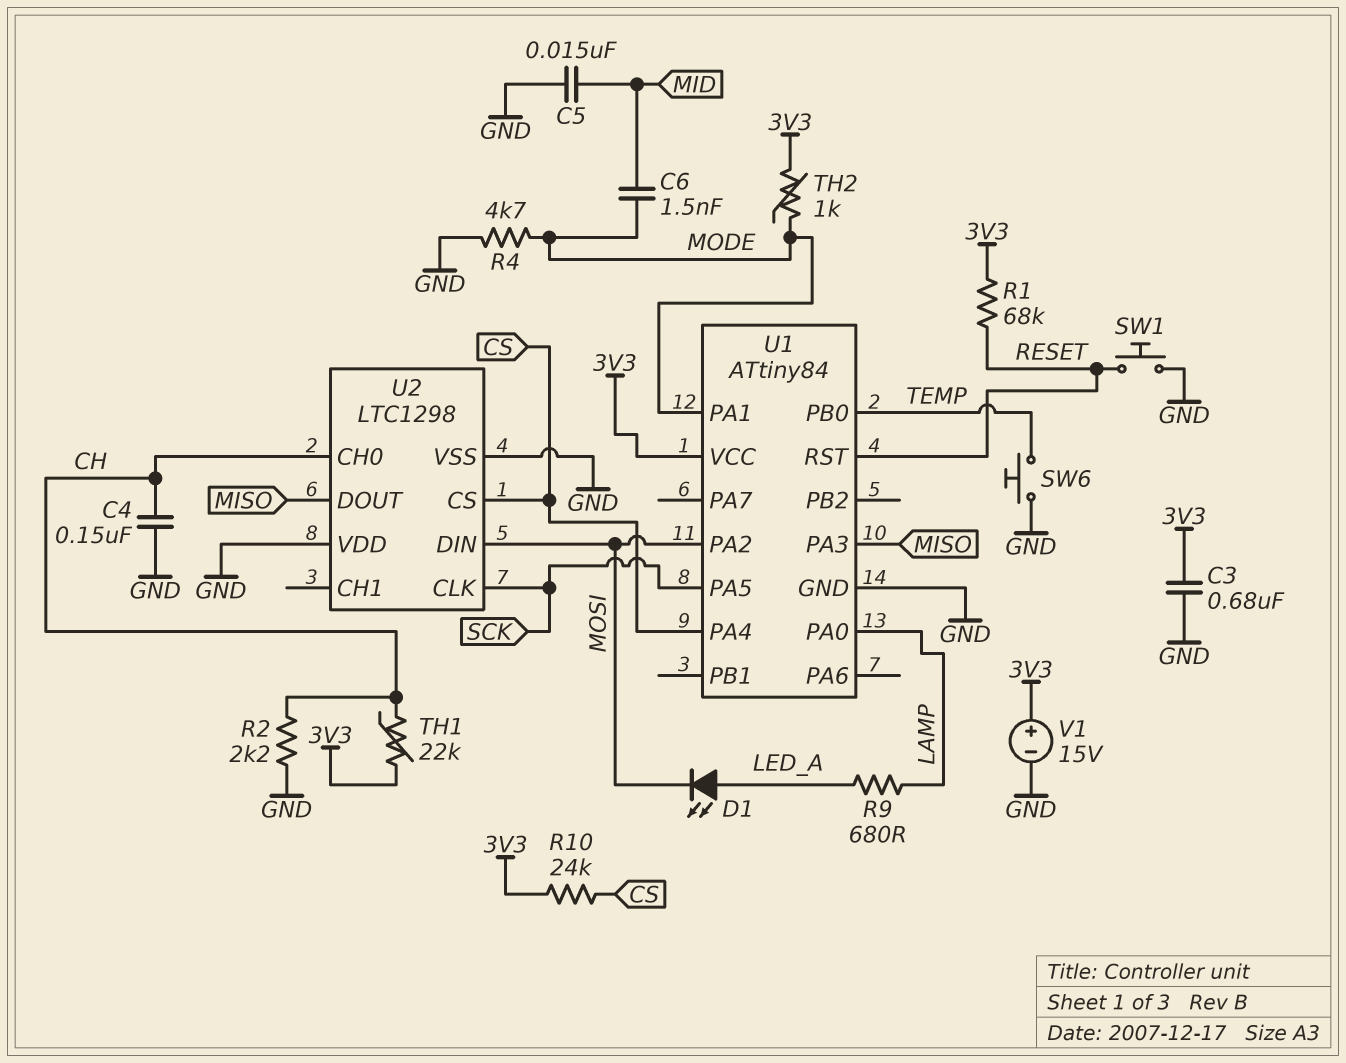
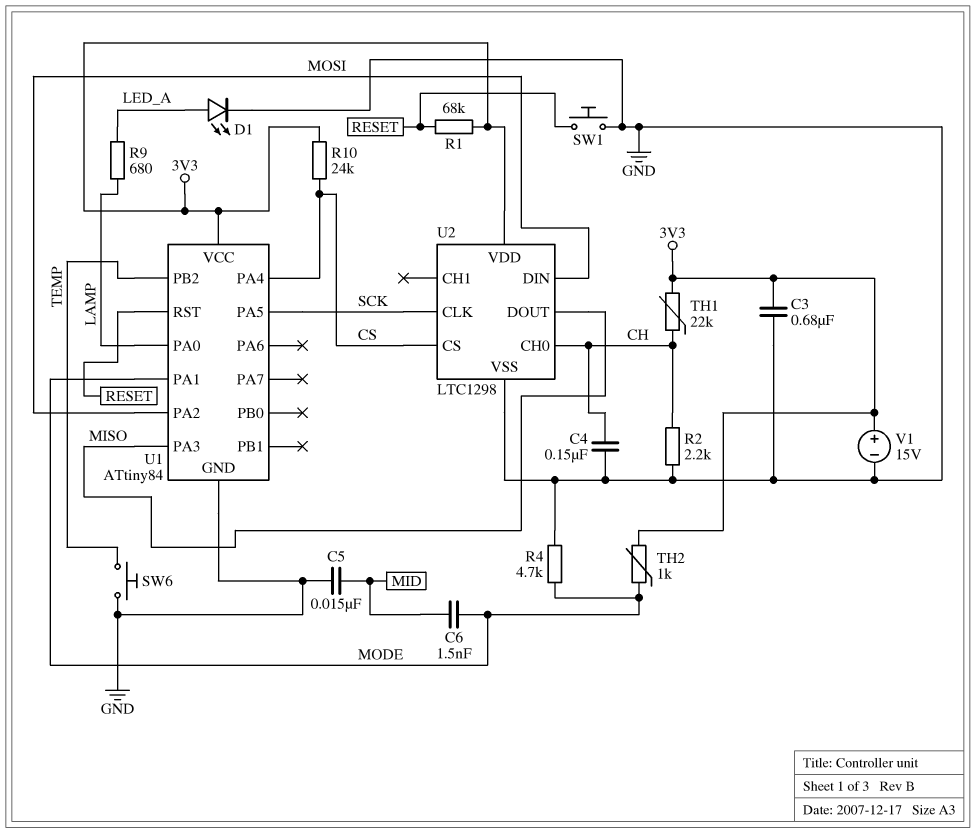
D1: LED (A LED_A, K MOSI) -> LED (A LED_A, K GND)
U1 pin PB0: TEMP -> none
U1 pin PB2: none -> TEMP
U2 pin VDD: GND -> 3V3

